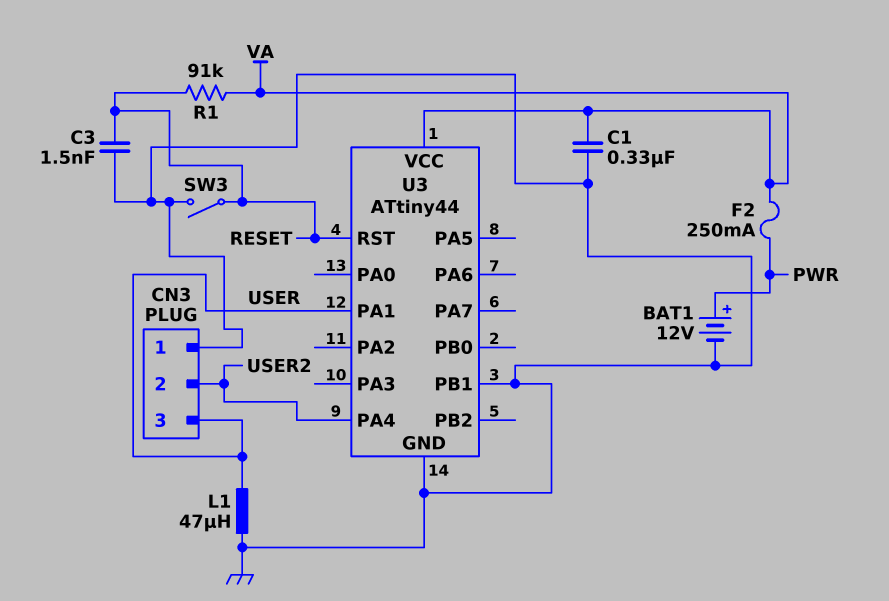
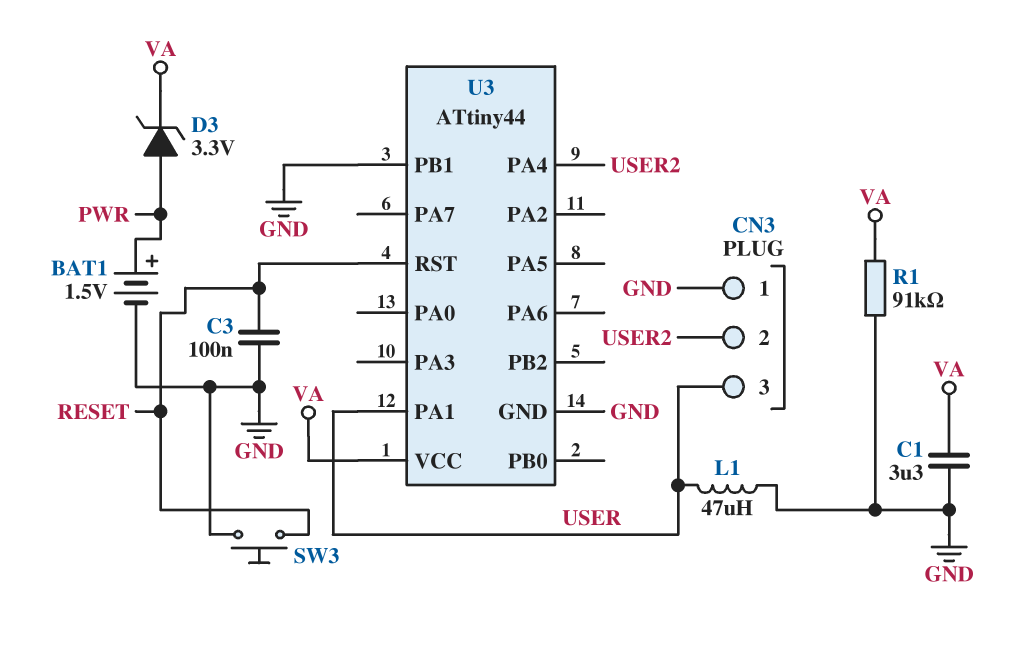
BAT1: 12V (plus PWR, minus GND) -> 1.5V (plus PWR, minus GND)
C1: 330nF (GND, VA) -> 3.3uF (GND, VA)
C3: 1.5nF (GND, RESET) -> 100nF (GND, RESET)
D3: none -> zener 3.3V (A PWR, K VA)
F2: 250mA (PWR, VA) -> none
R1: 91k (RESET, VA) -> 91k (GND, VA)
SW3: switch (GND, RESET) -> button (GND, RESET)

